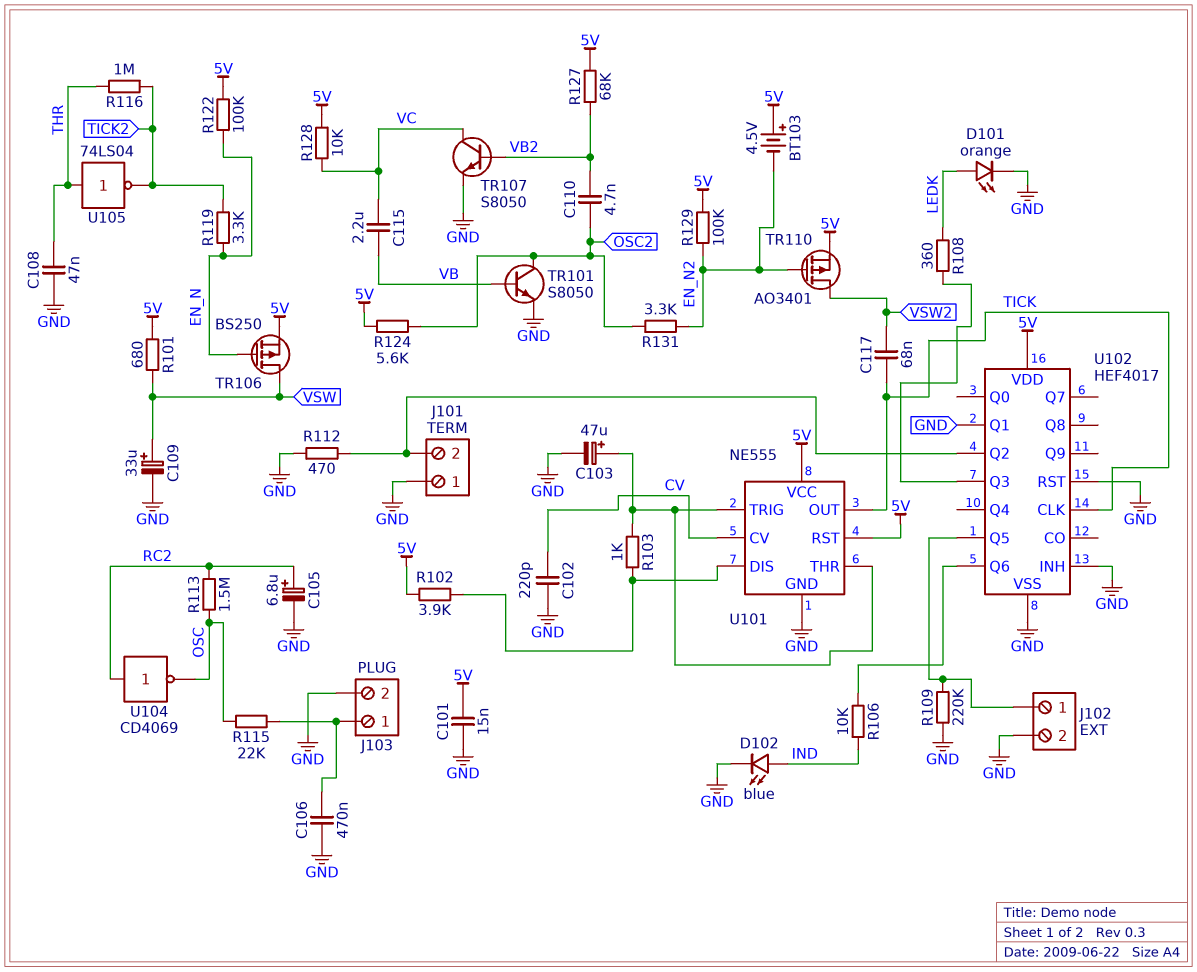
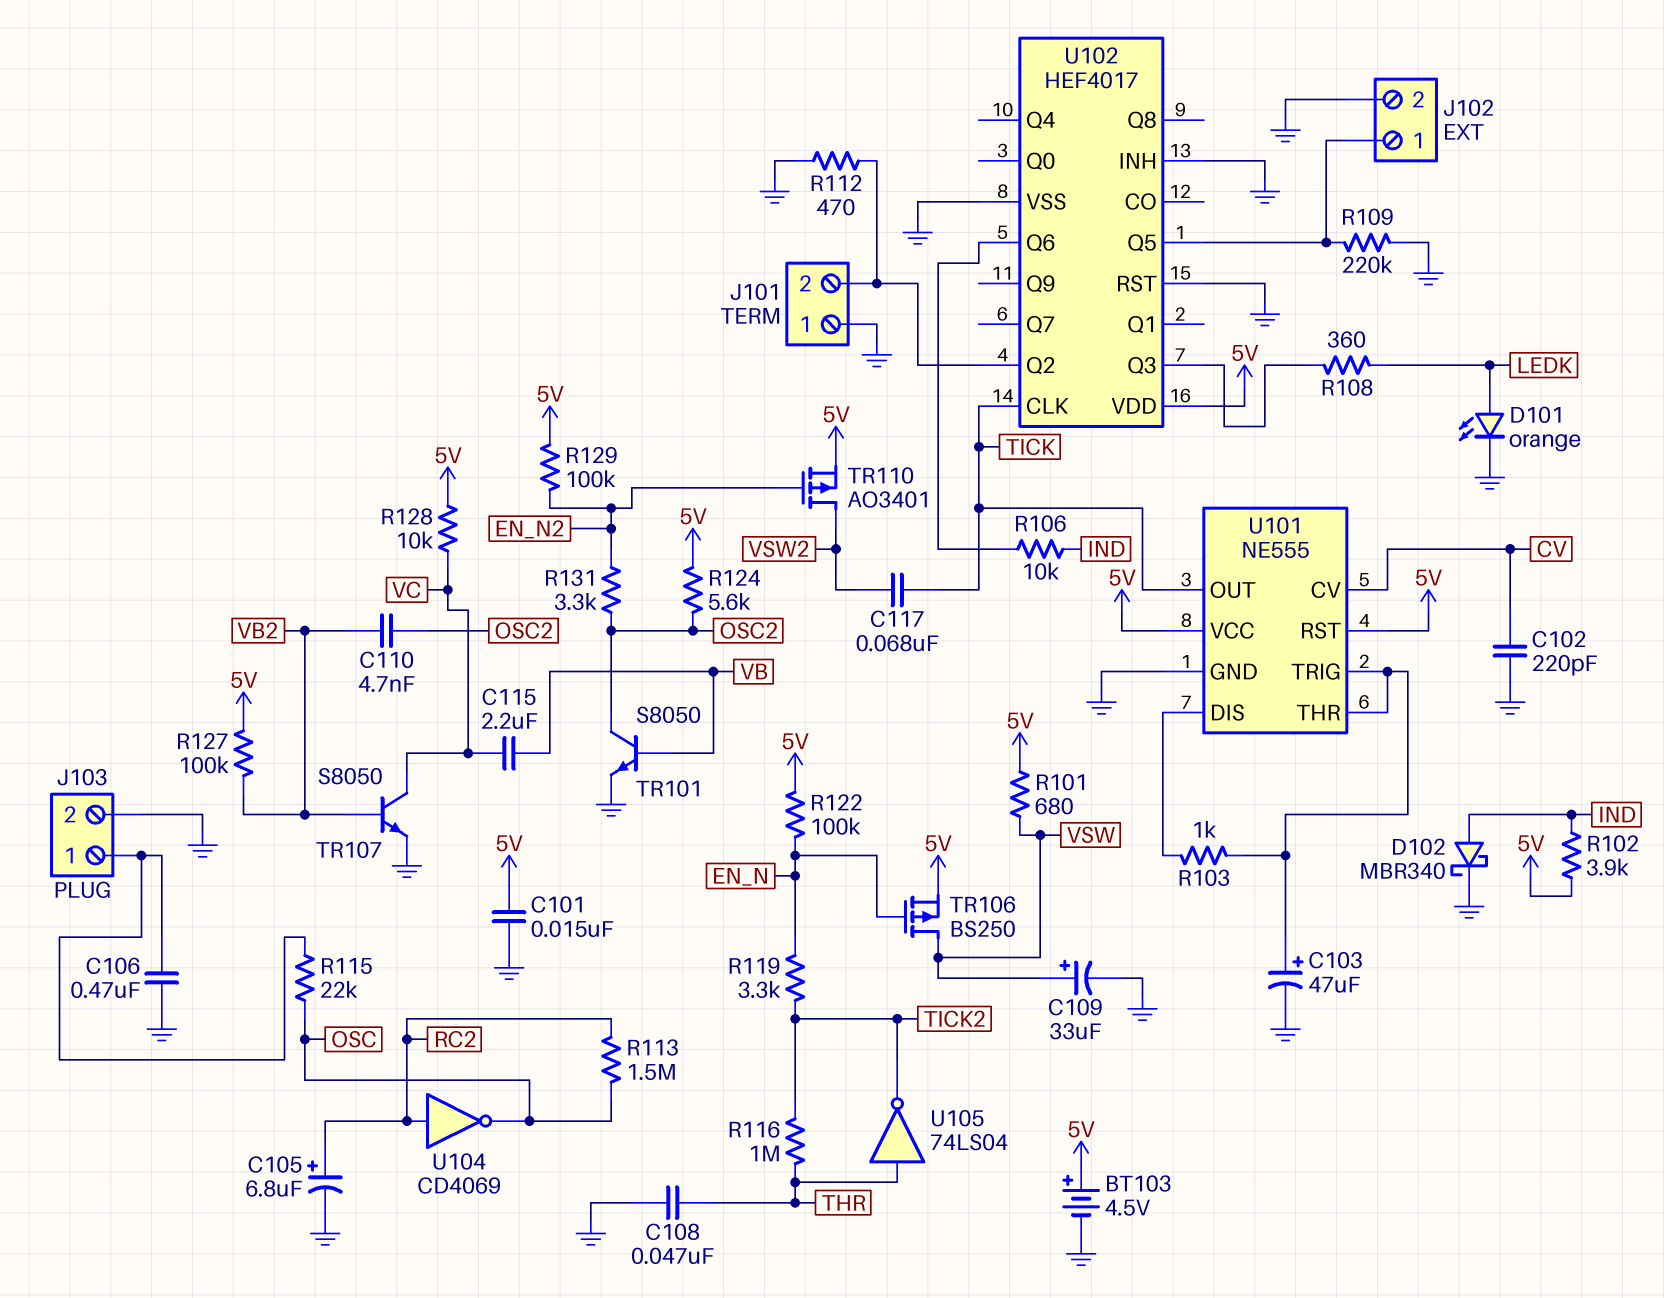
BT103: 4.5V (plus 5V, minus EN_N2) -> 4.5V (plus 5V, minus GND)
D102: LED blue (A IND, K GND) -> schottky MBR340 (A IND, K GND)
R102: 3.9k (5V, U101/DIS) -> 3.9k (5V, IND)
R127: 68k (5V, VB2) -> 100k (5V, VB2)
U102 pin Q1: GND -> none

